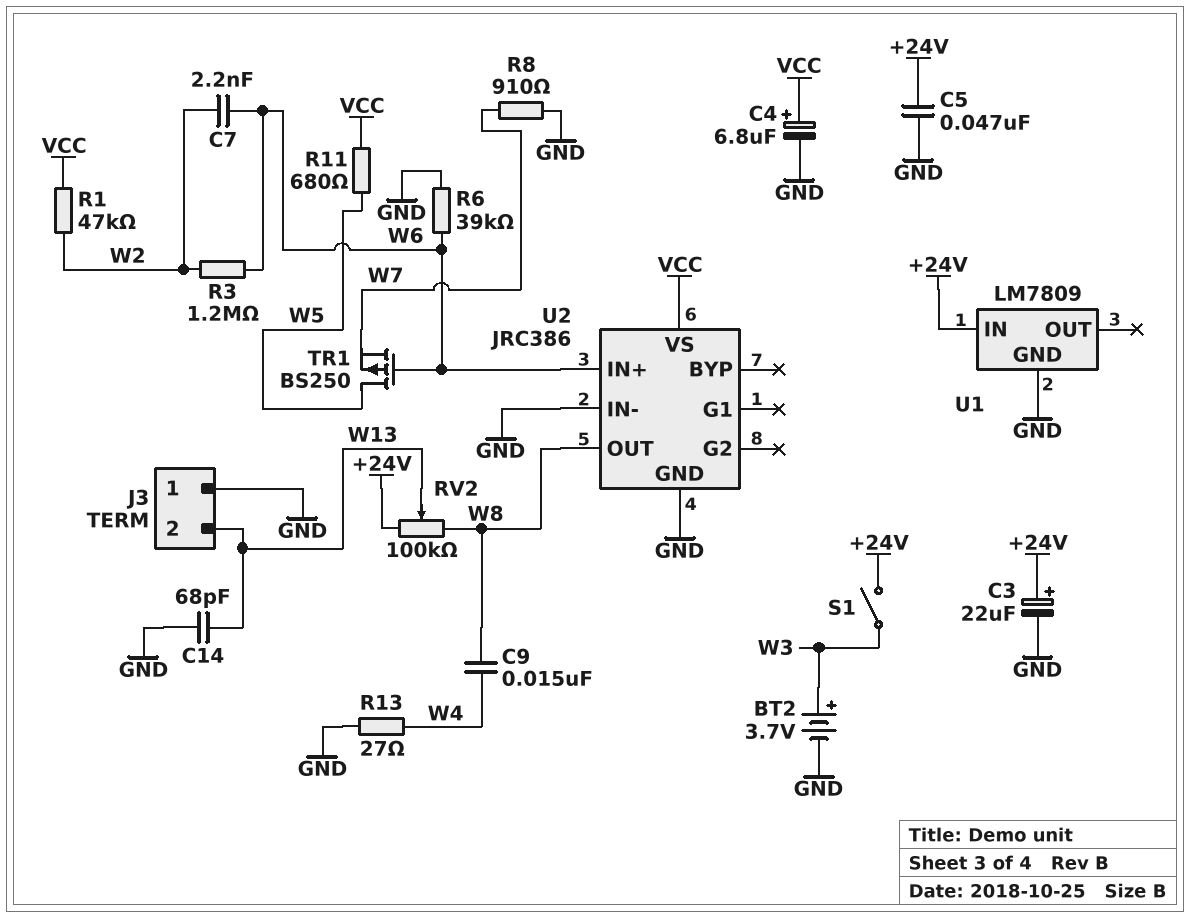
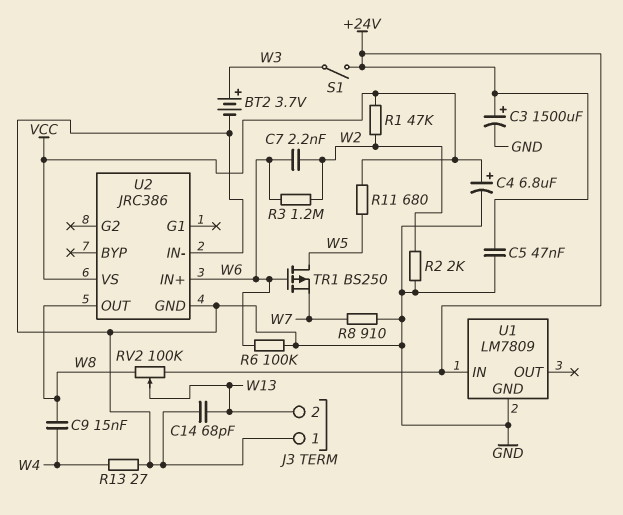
C3: 22uF (plus +24V, minus GND) -> 1500uF (plus +24V, minus GND)
R2: none -> 2k (GND, W2)
R6: 39k (GND, W6) -> 100k (GND, W6)

